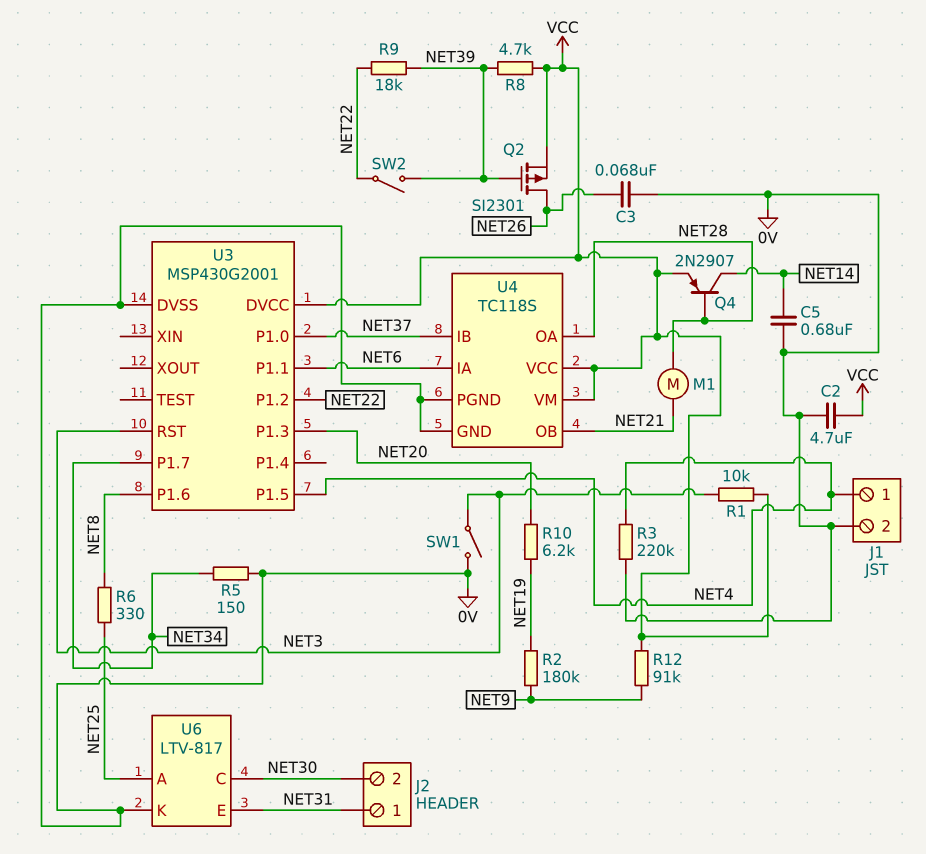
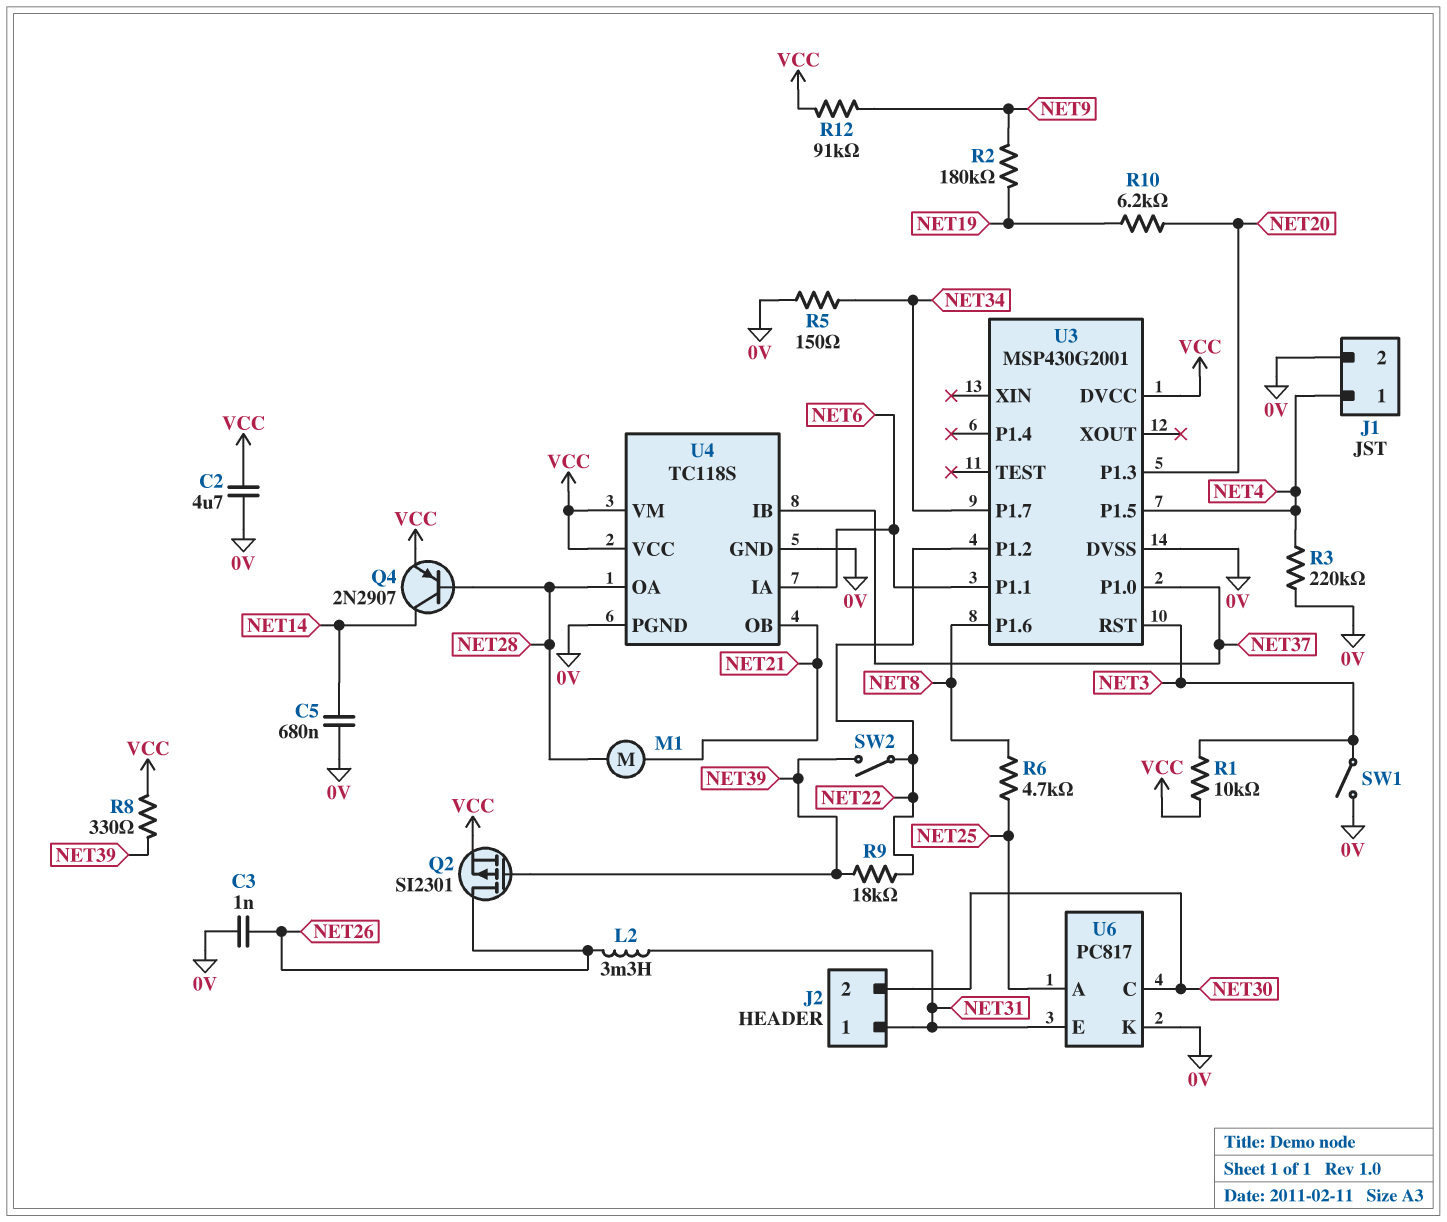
C3: 68nF (0V, NET26) -> 1nF (0V, NET26)
L2: none -> 3.3mH (NET26, NET31)
R6: 330 (NET8, NET25) -> 4.7k (NET8, NET25)
R8: 4.7k (NET39, VCC) -> 330 (NET39, VCC)
U6: LTV-817 -> PC817

